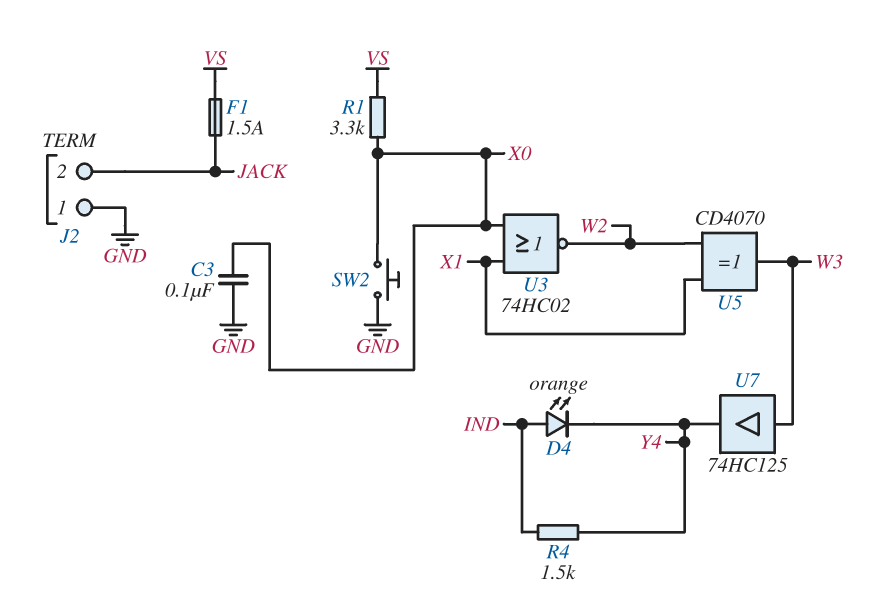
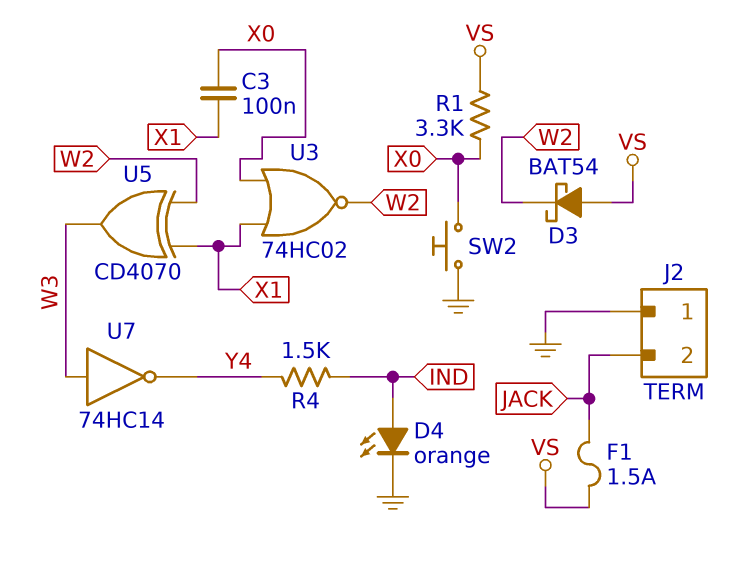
C3: 100nF (GND, X0) -> 100nF (X0, X1)
D3: none -> schottky BAT54 (A VS, K W2)
D4: LED orange (A IND, K Y4) -> LED orange (A IND, K GND)
U7: buffer 74HC125 (in W3, out Y4) -> NOT 74HC14 (in W3, out Y4)

